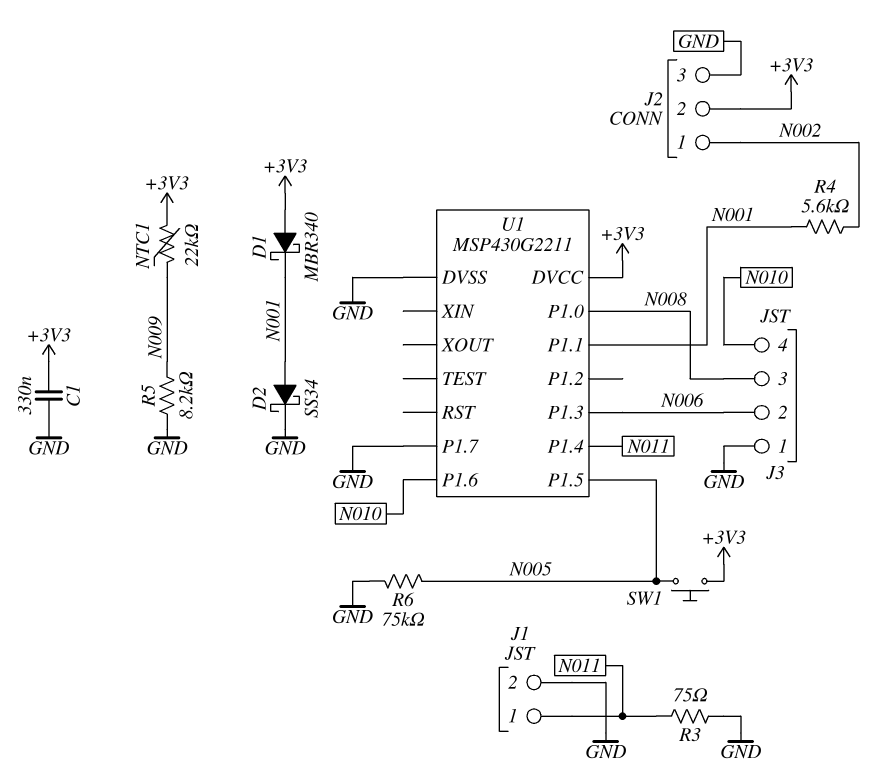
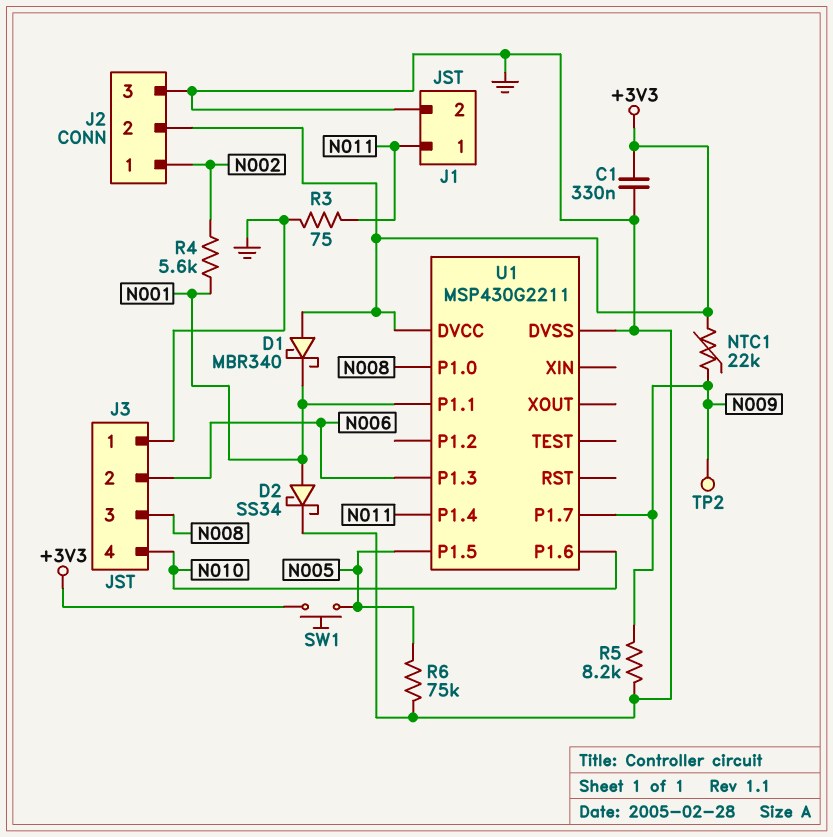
TP2: none -> test point (N009)
U1 pin P1.7: GND -> N009

